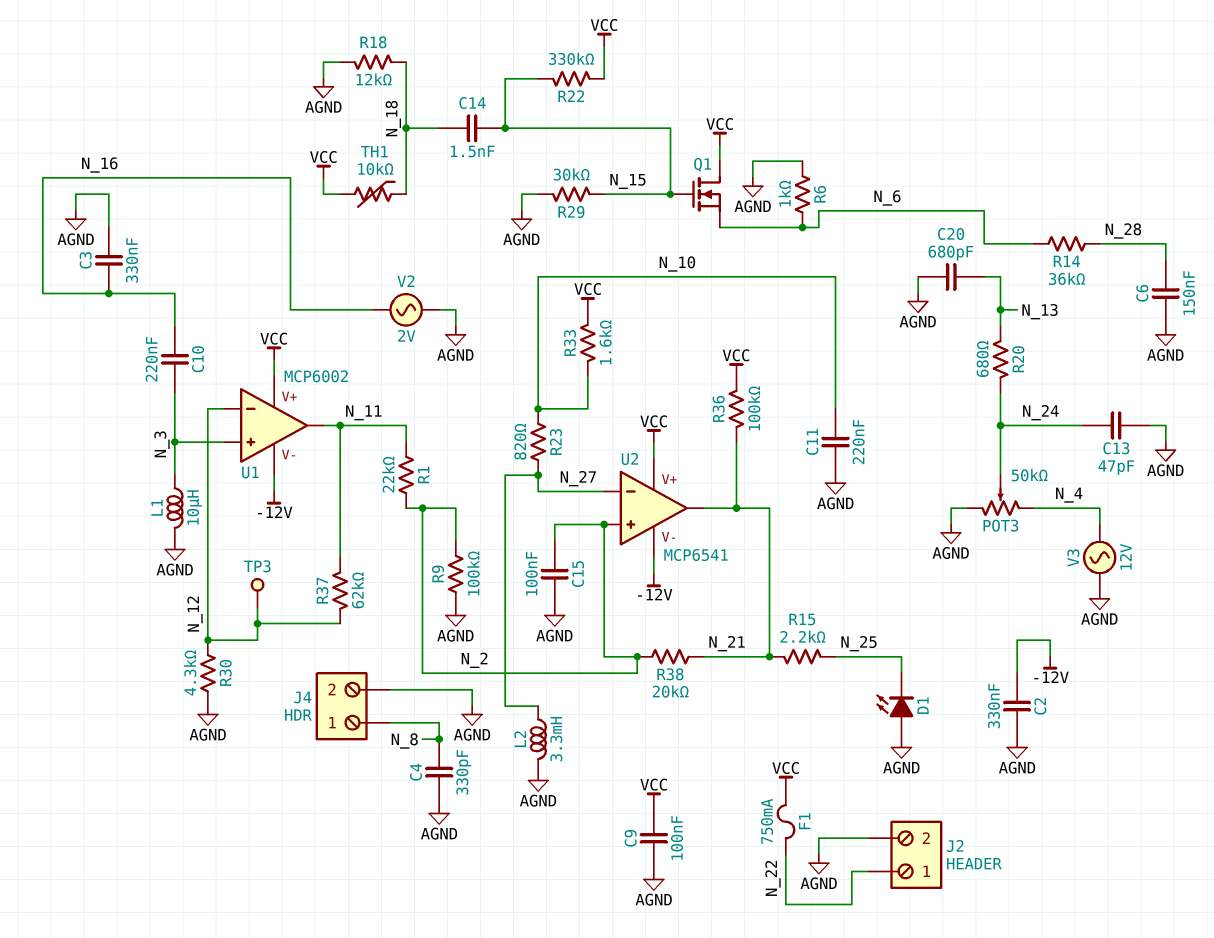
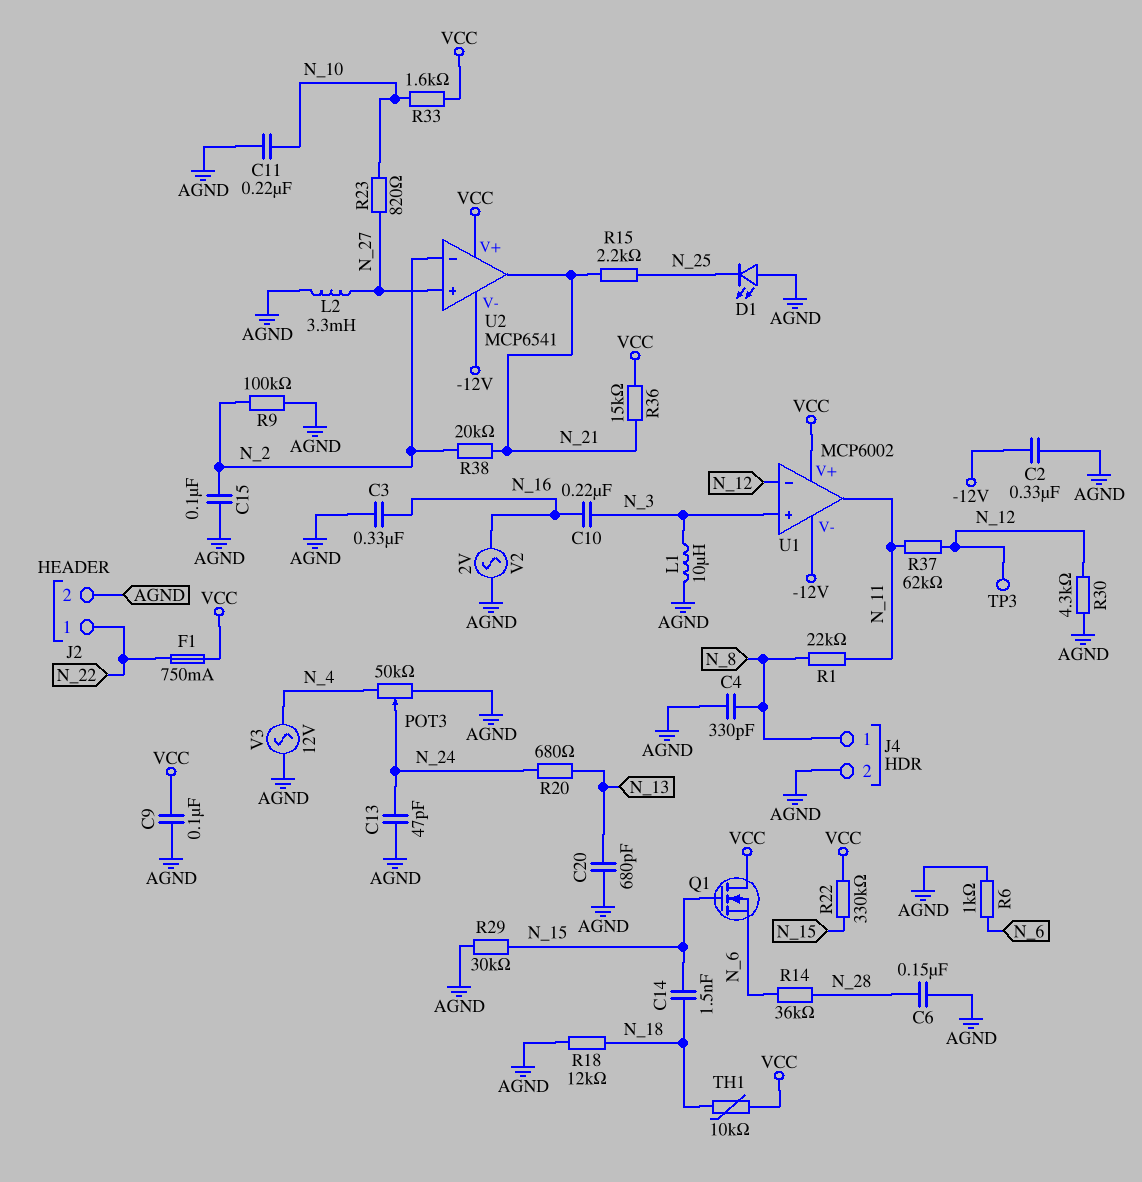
R1: 22k (N_2, N_11) -> 22k (N_8, N_11)
R36: 100k (N_21, VCC) -> 15k (N_21, VCC)
U2 pin in+: N_2 -> N_27
U2 pin in-: N_27 -> N_2

